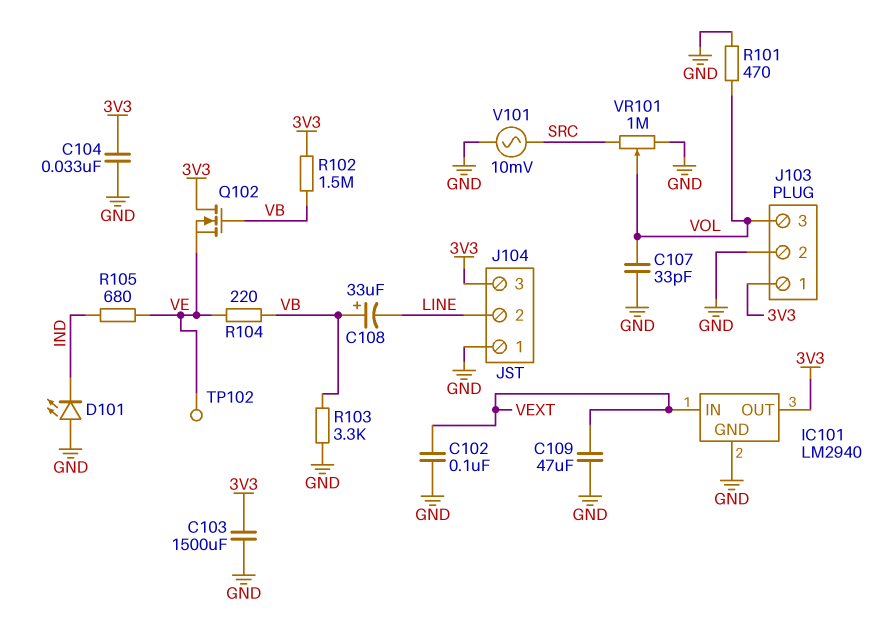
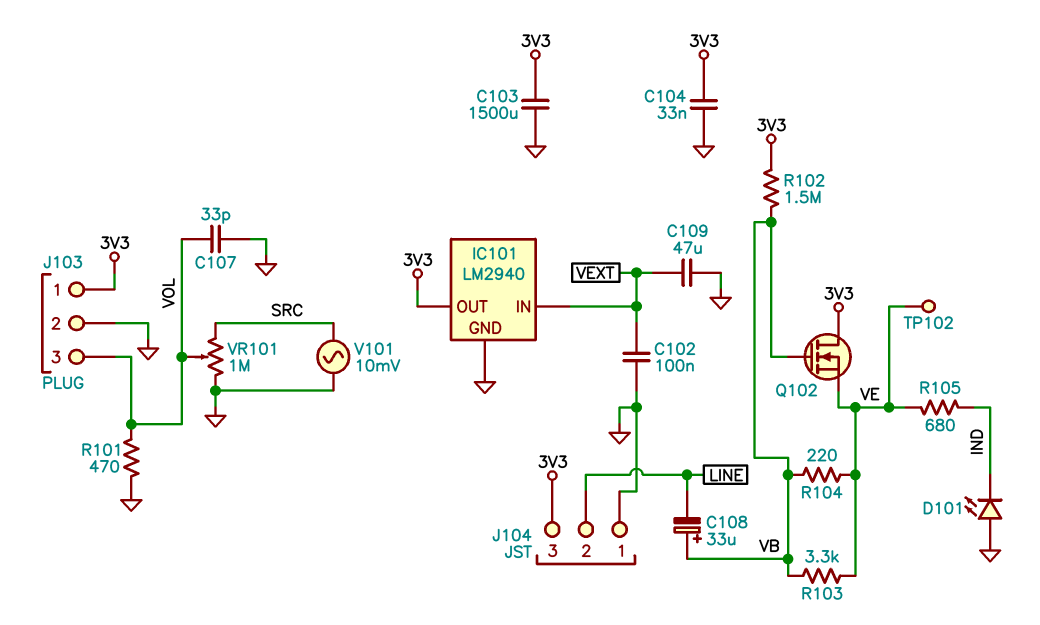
R103: 3.3k (GND, VB) -> 3.3k (VB, VE)

